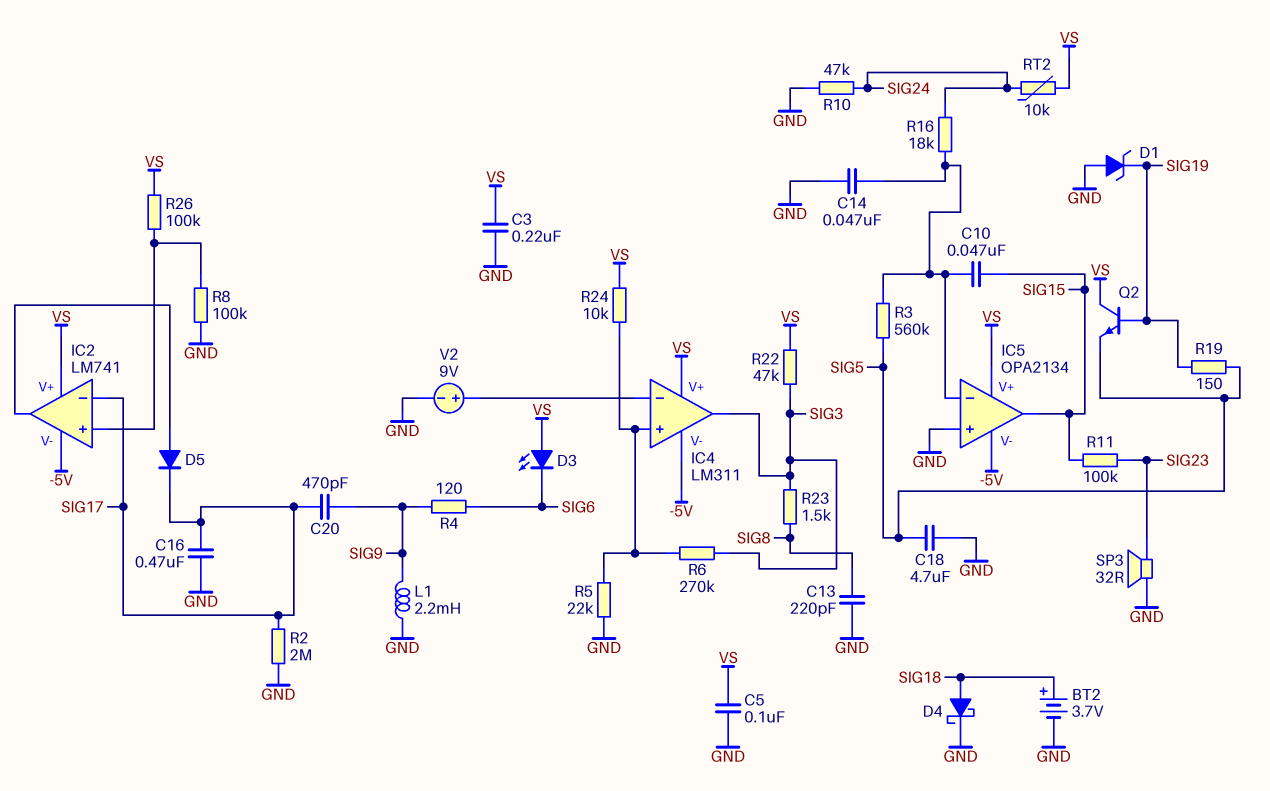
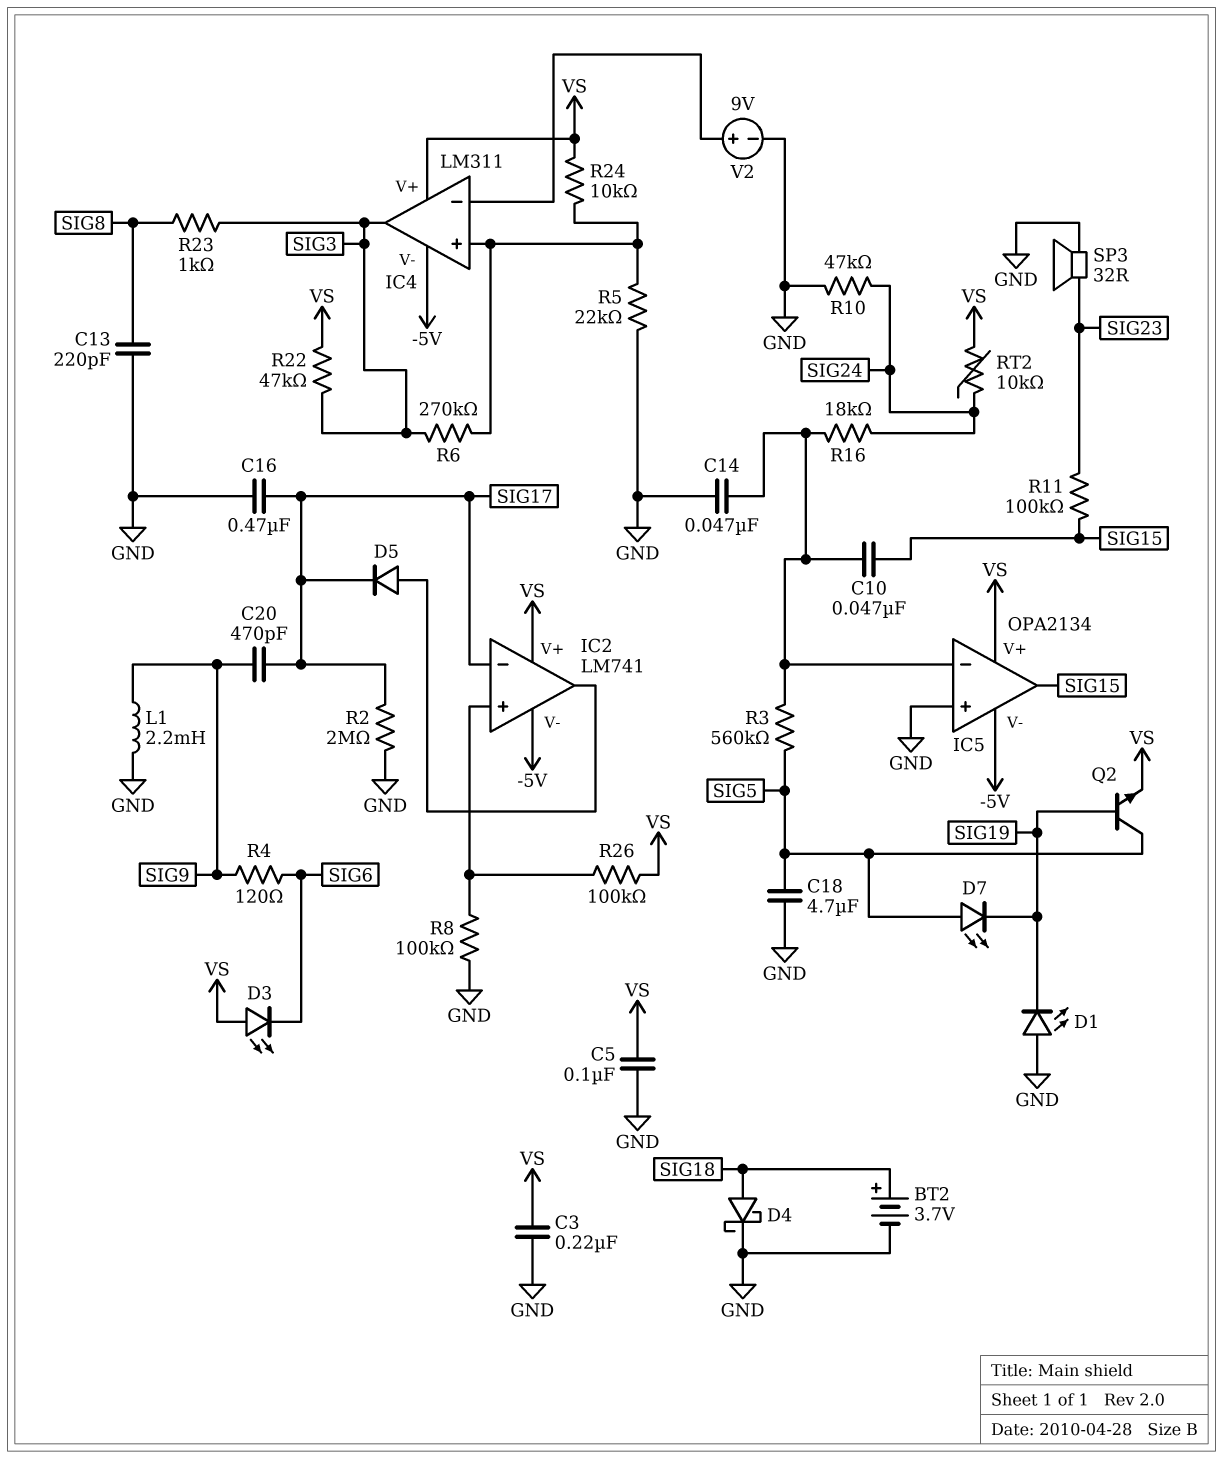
D1: zener (A GND, K SIG19) -> LED (A GND, K SIG19)
D7: none -> LED (A SIG5, K SIG19)
Q2: NPN (B SIG19, C VS, E SIG5) -> NPN (B SIG19, C SIG5, E VS)
R19: 150 (SIG5, SIG19) -> none
R23: 1.5k (SIG3, SIG8) -> 1k (SIG3, SIG8)

